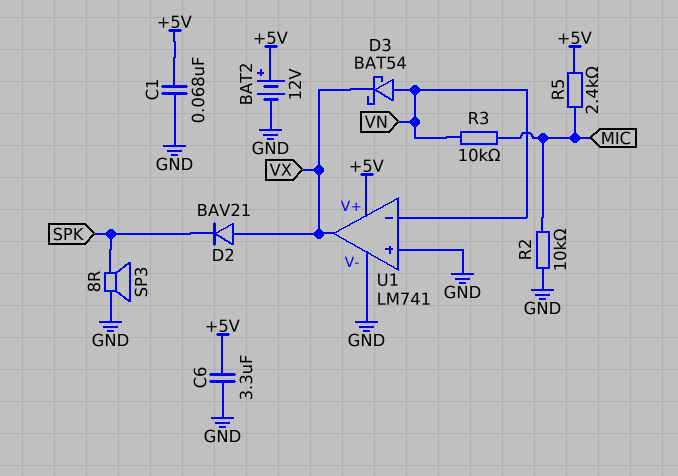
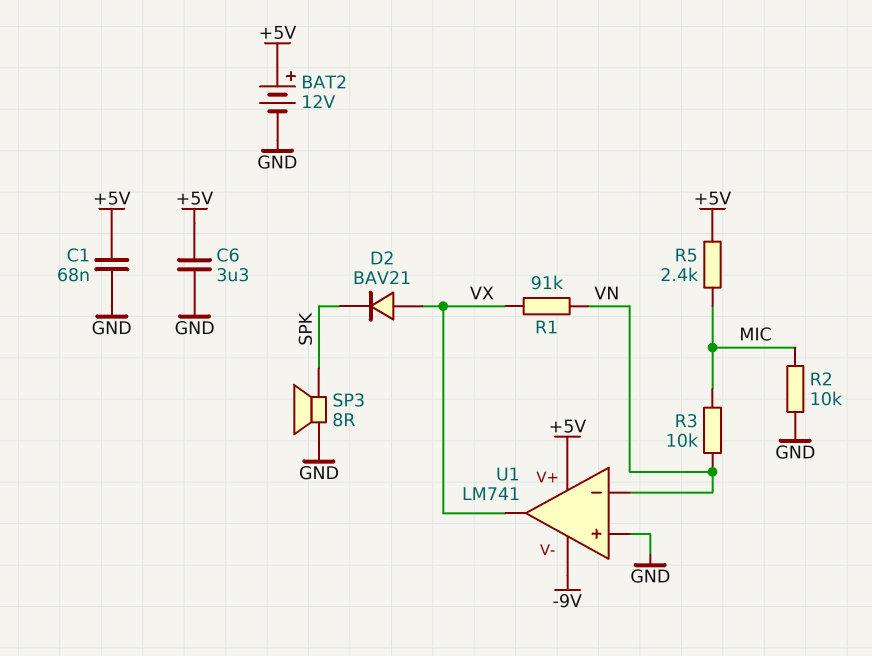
D3: schottky BAT54 (A VN, K VX) -> none
R1: none -> 91k (VN, VX)
U1 pin V-: GND -> -9V

